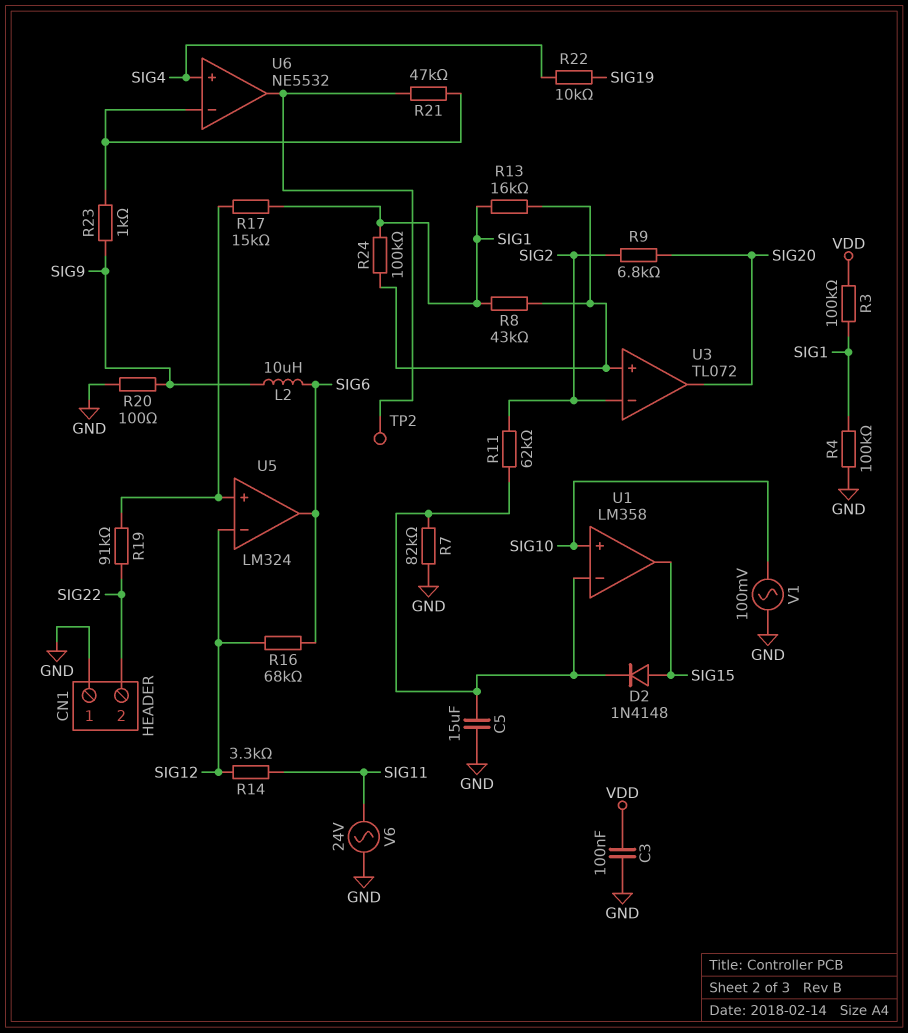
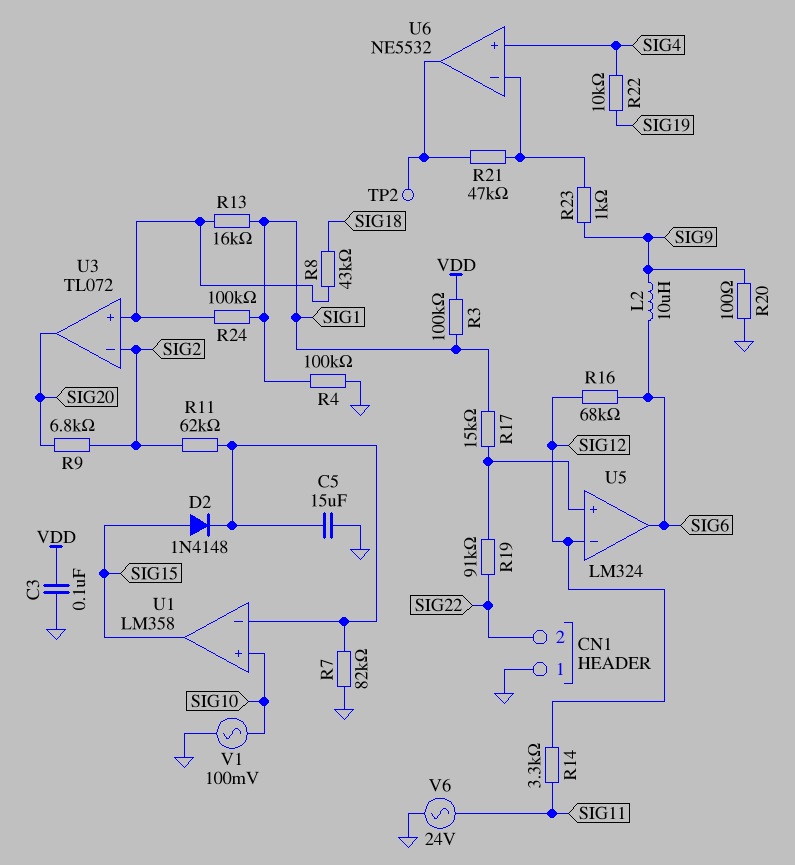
R8: 43k (SIG1, U3/in+) -> 43k (SIG18, U3/in+)

